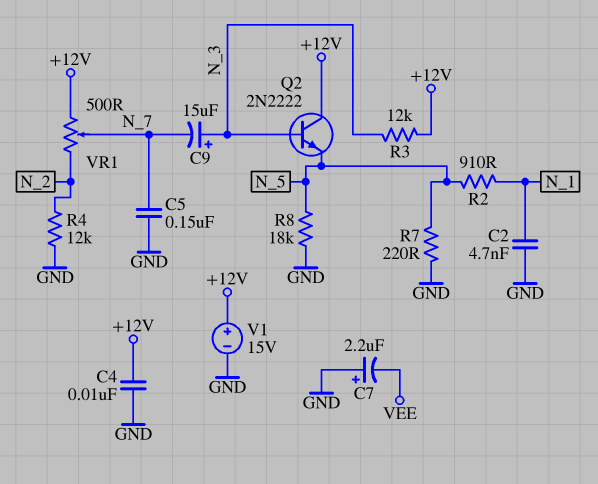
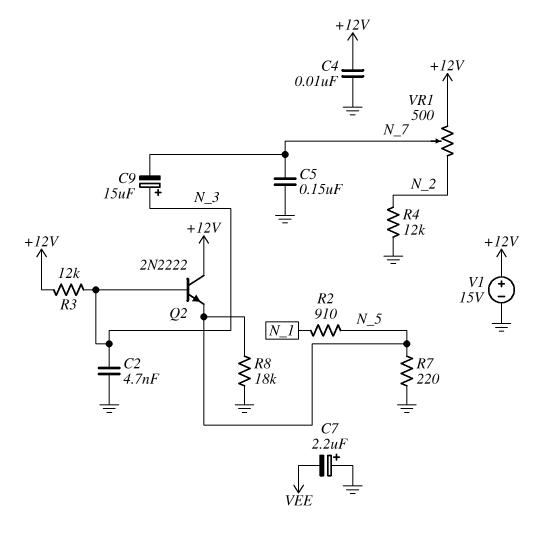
C2: 4.7nF (GND, N_1) -> 4.7nF (GND, N_3)

